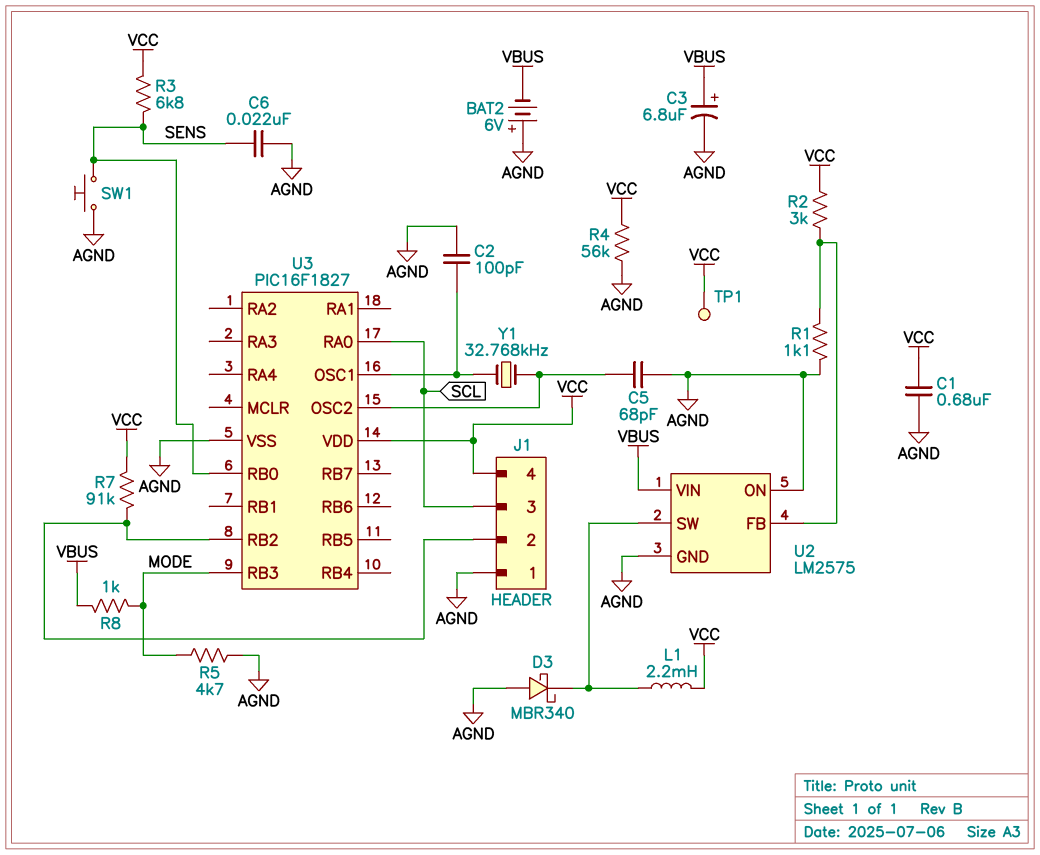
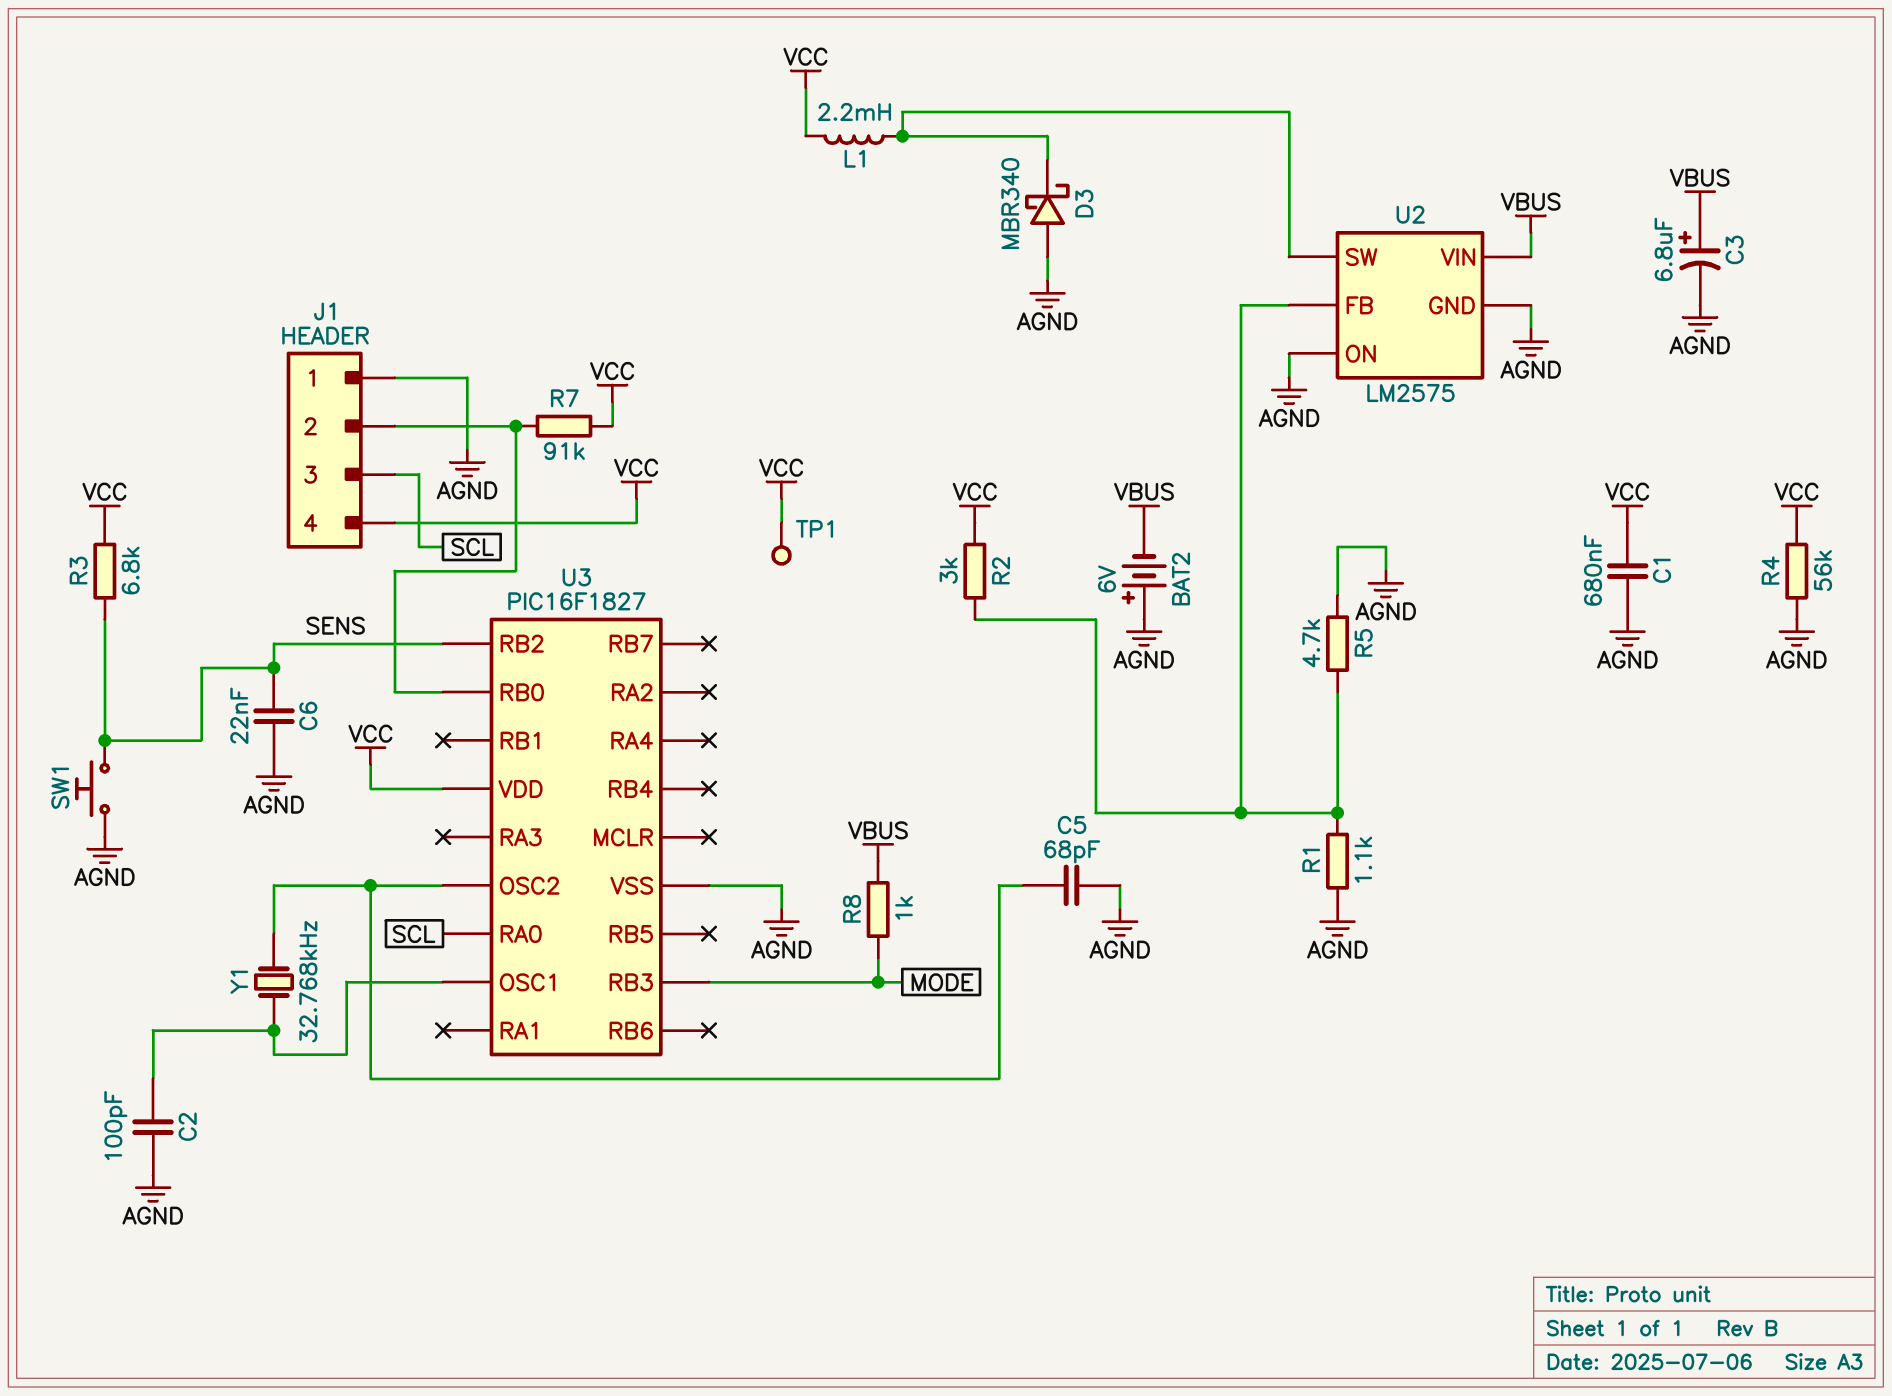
R5: 4.7k (AGND, MODE) -> 4.7k (AGND, U2/FB)
U3 pin RB0: SENS -> J1/2
U3 pin RB2: J1/2 -> SENS

